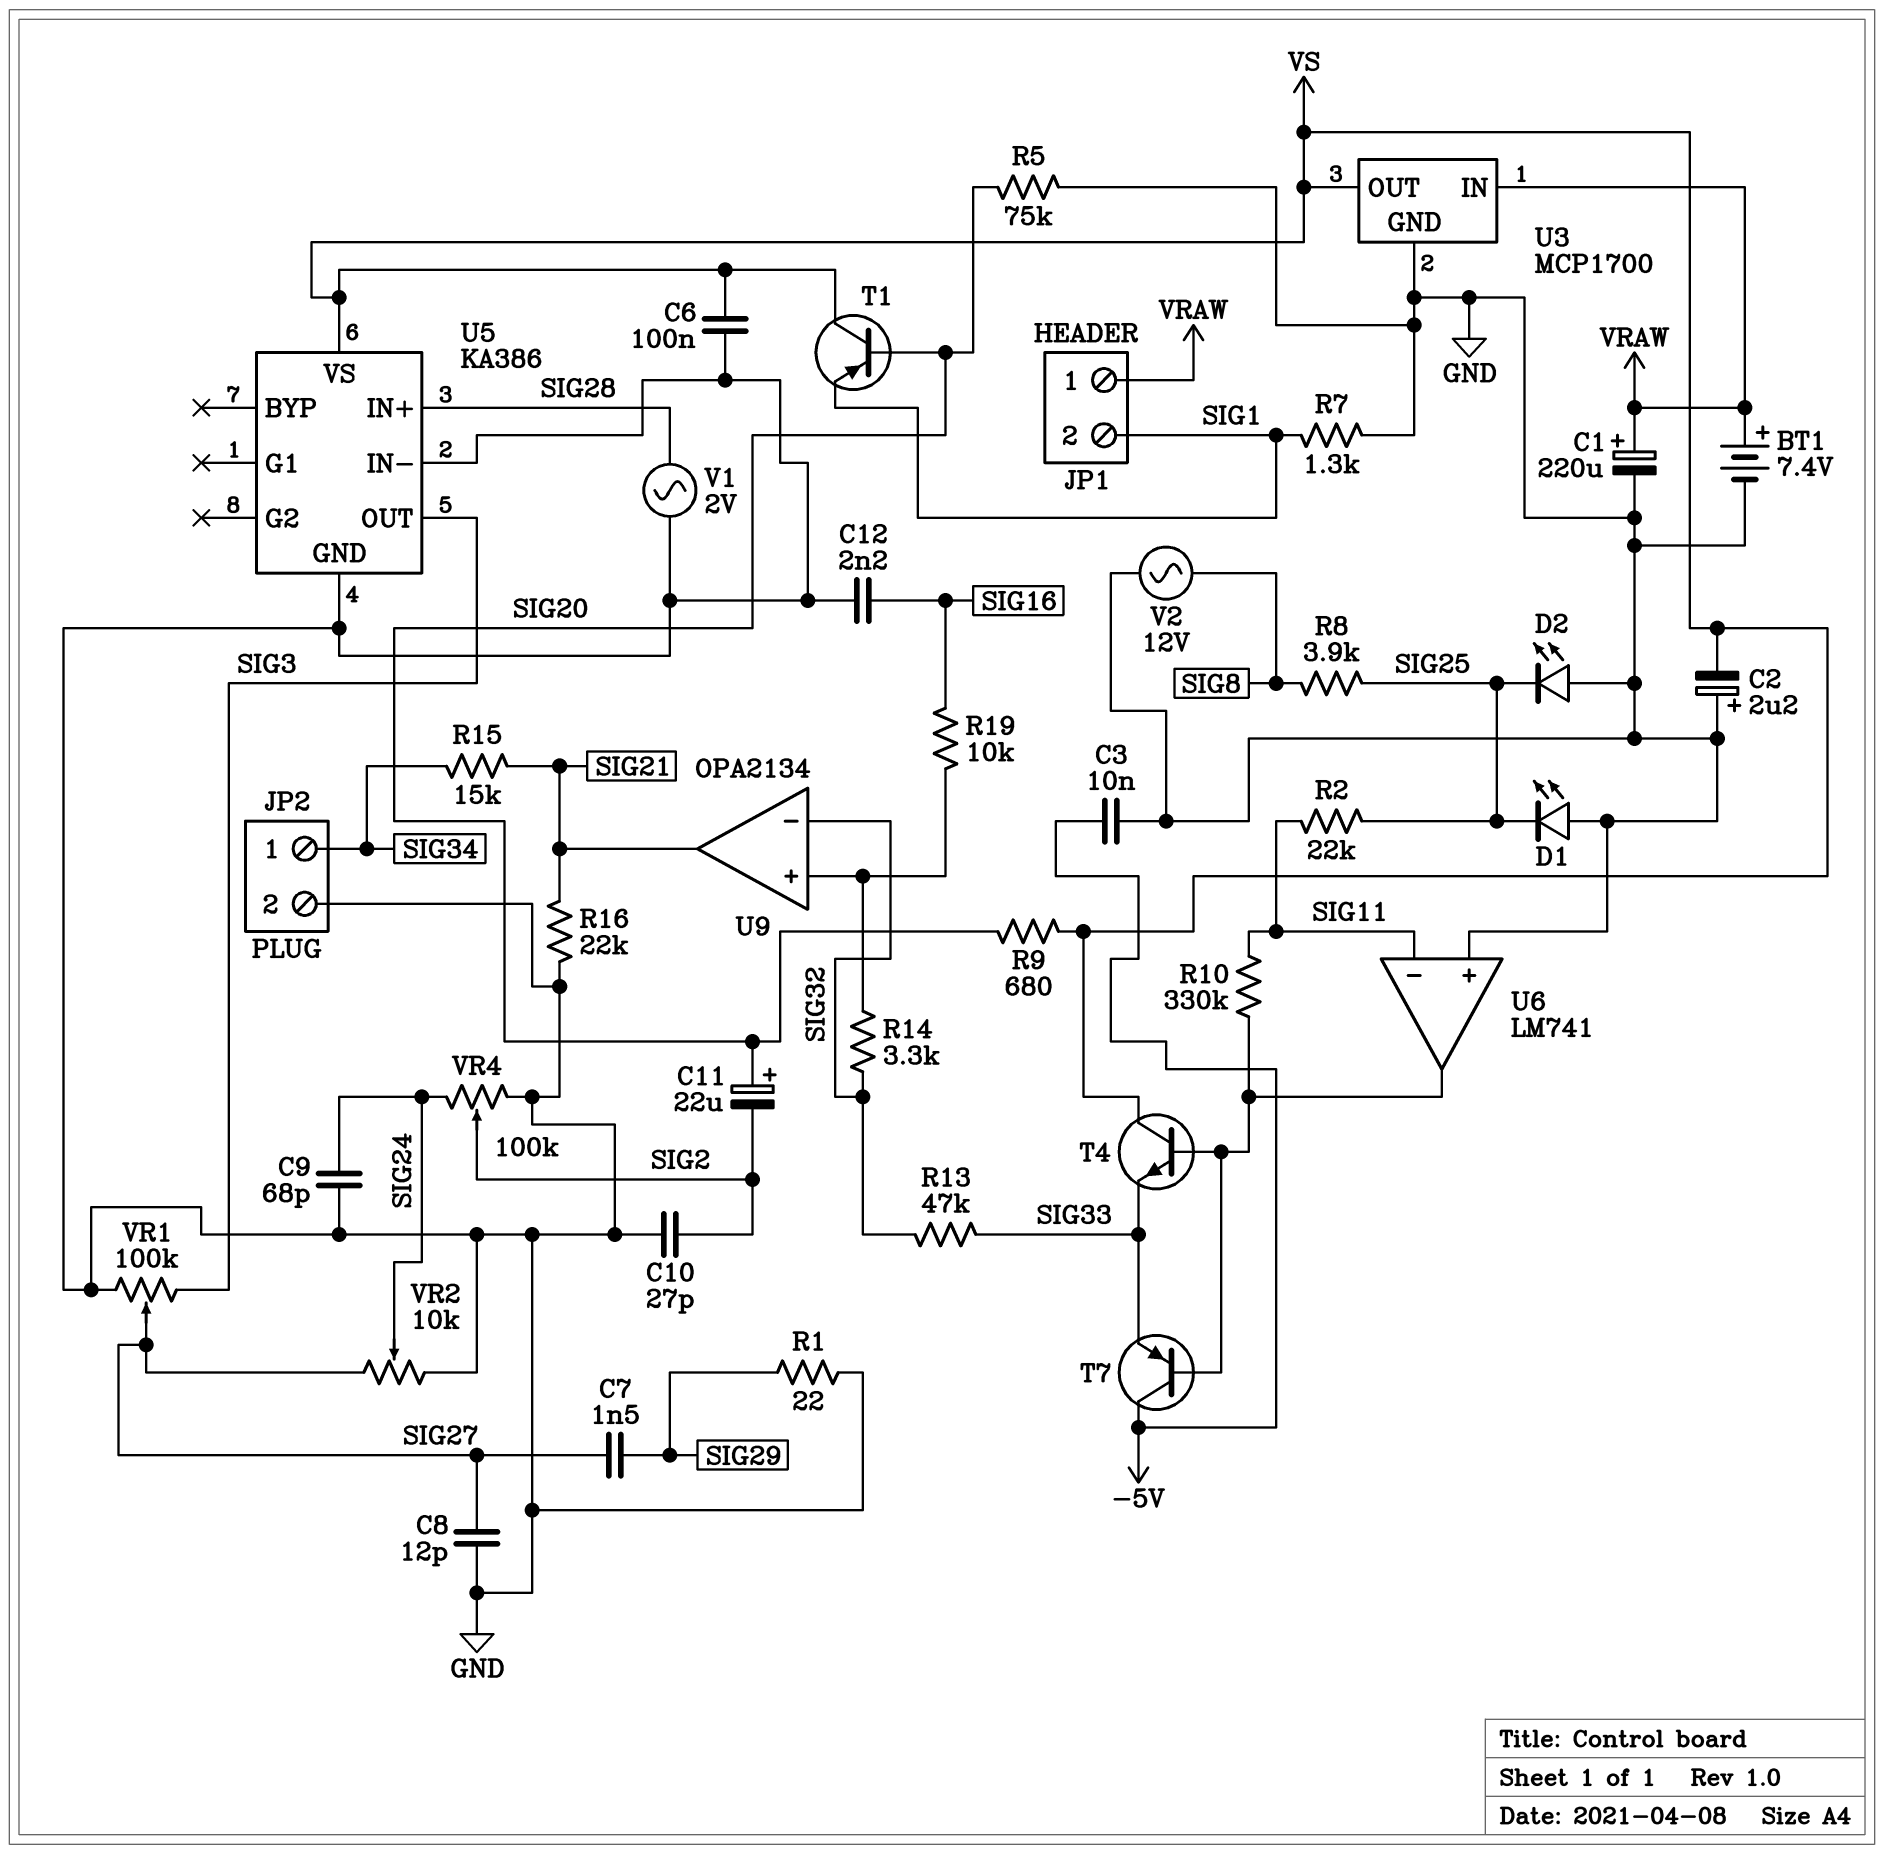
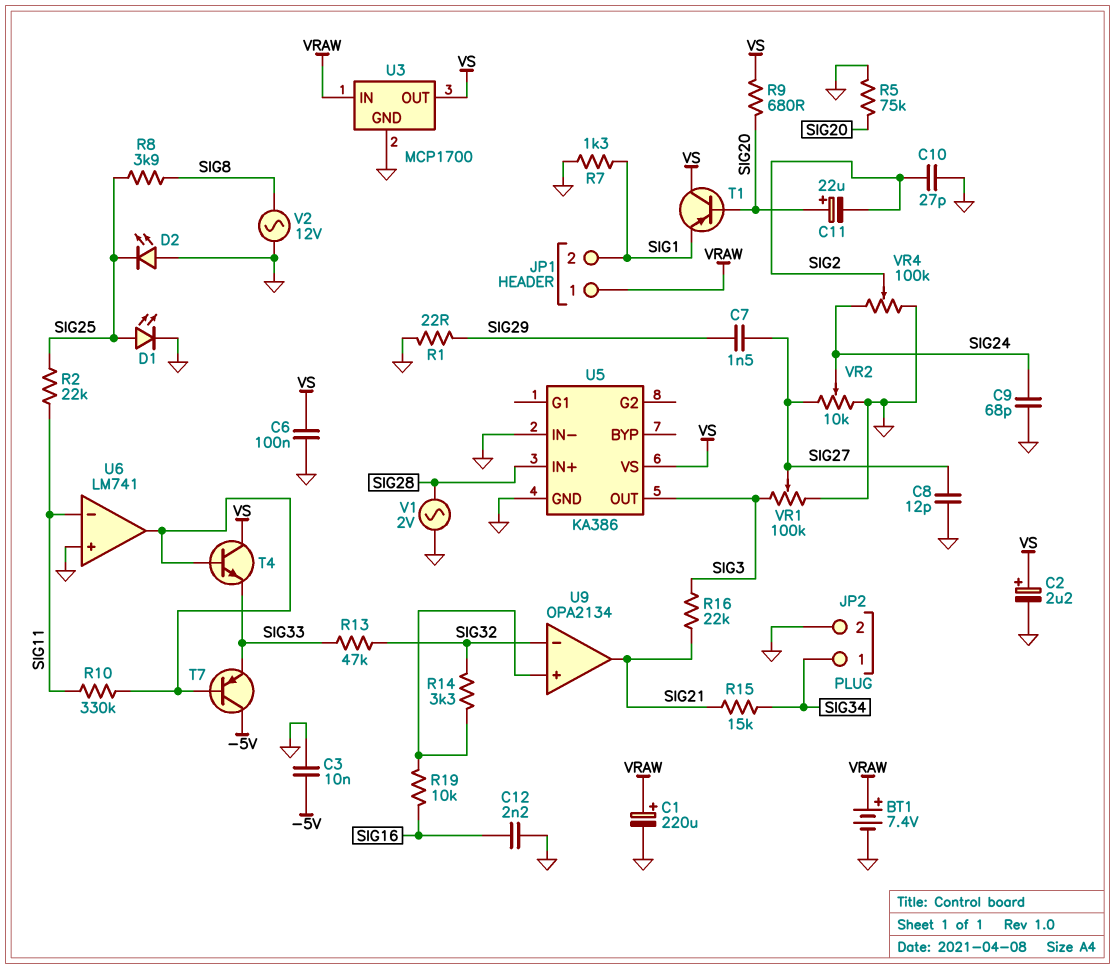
C2: 2.2uF (plus GND, minus VS) -> 2.2uF (plus VS, minus GND)
D1: LED (A GND, K SIG25) -> LED (A SIG25, K GND)
R16: 22k (GND, SIG21) -> 22k (SIG3, SIG21)

